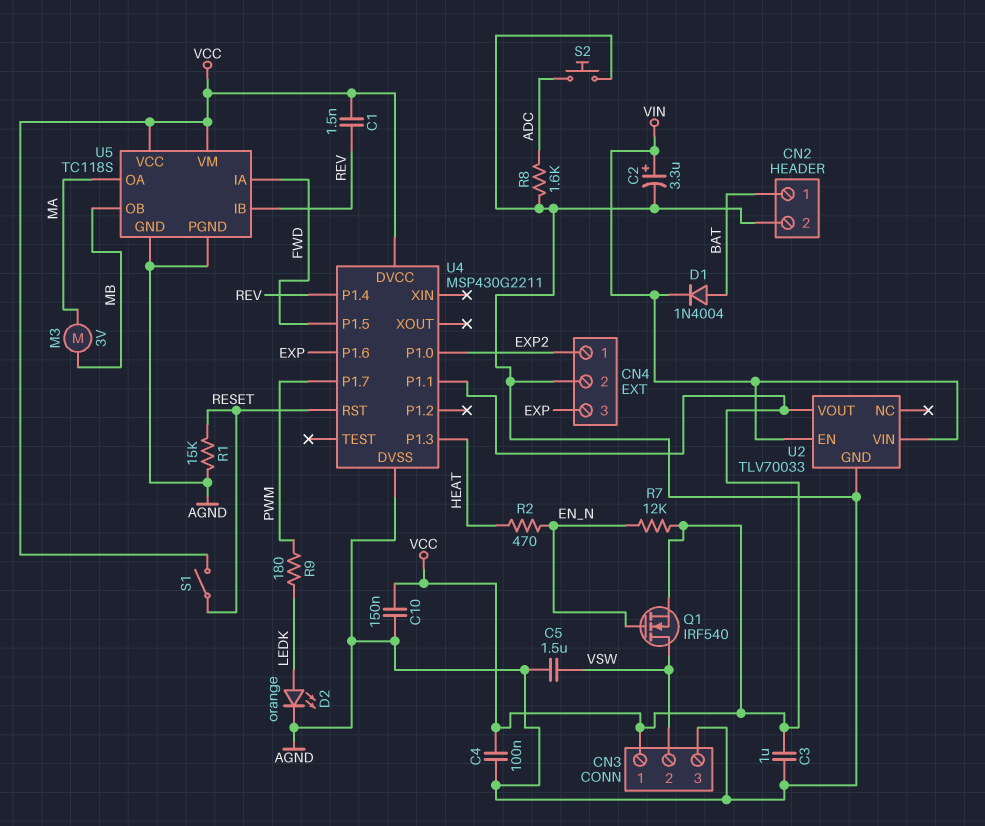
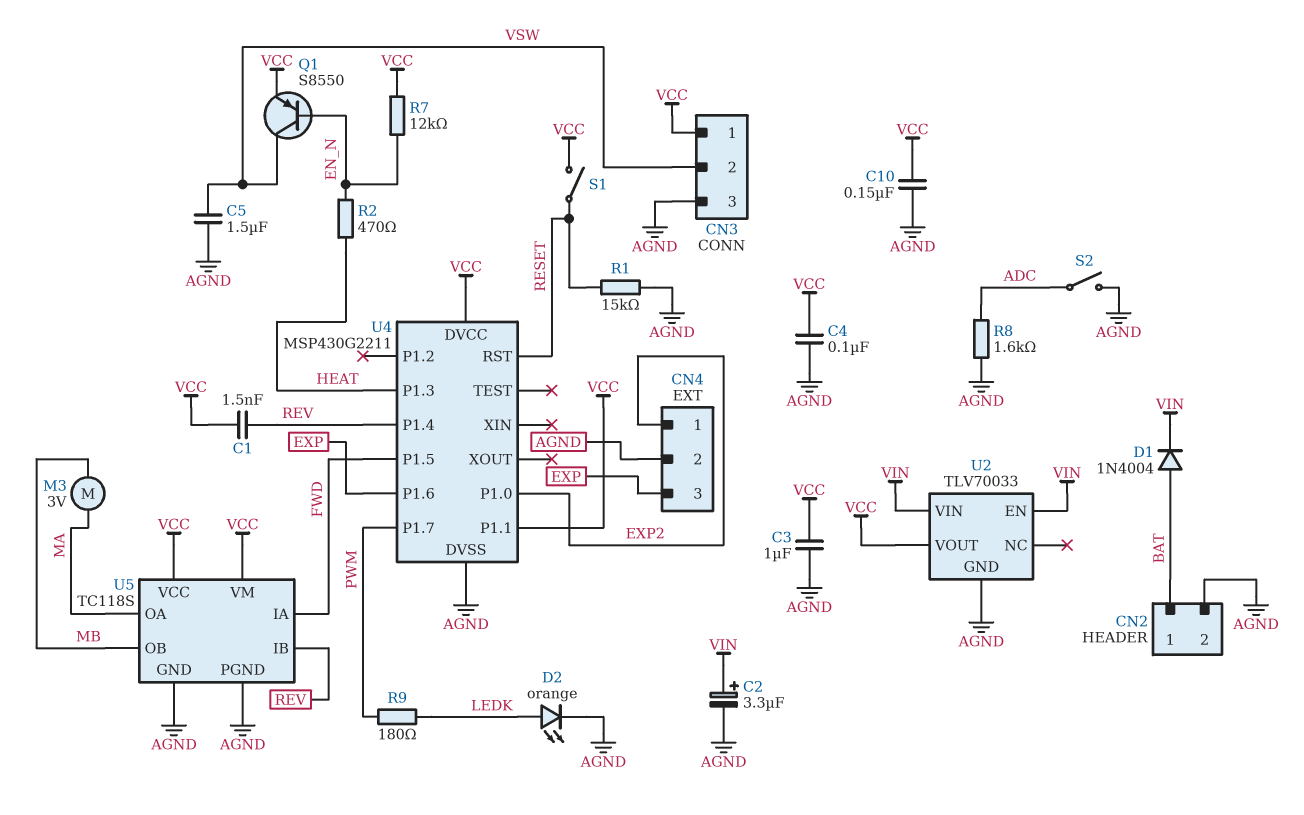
Q1: NMOS IRF540 (G EN_N, D VSW, S VCC) -> PNP S8550 (B EN_N, C VSW, E VCC)
S2: button (ADC, AGND) -> switch (ADC, AGND)

